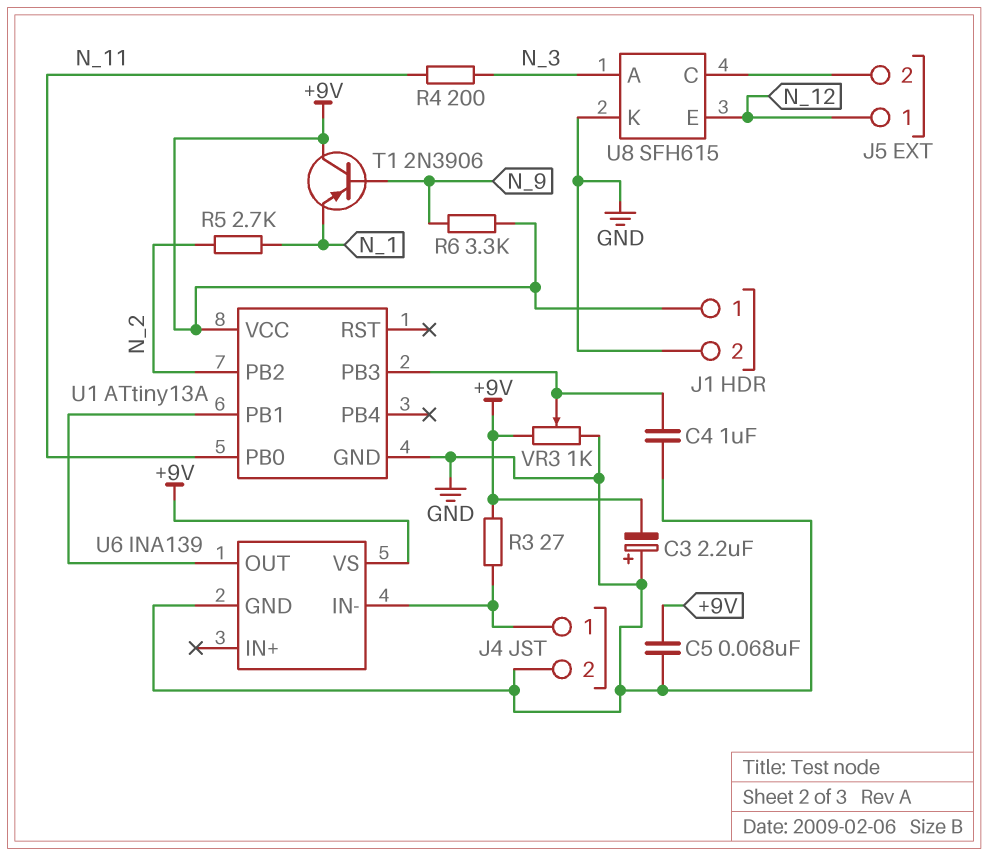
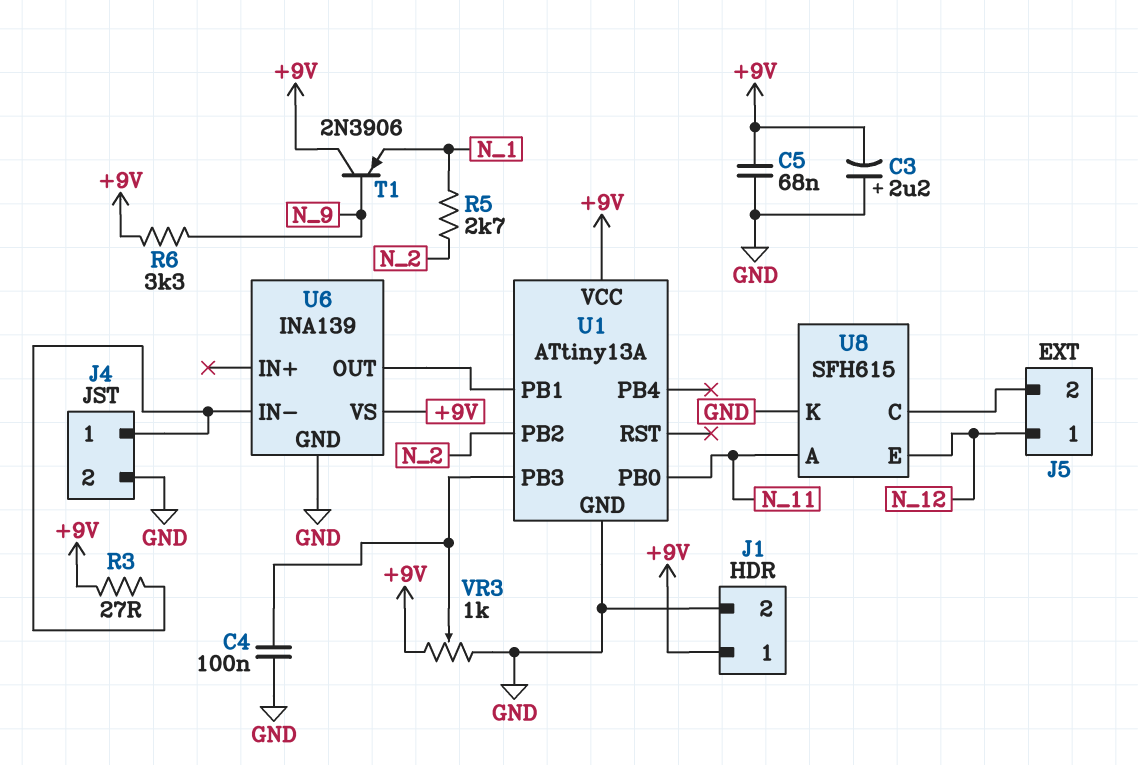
C4: 1uF (GND, U1/PB3) -> 100nF (GND, U1/PB3)
R4: 200 (N_3, N_11) -> none
U8 pin A: N_3 -> N_11

